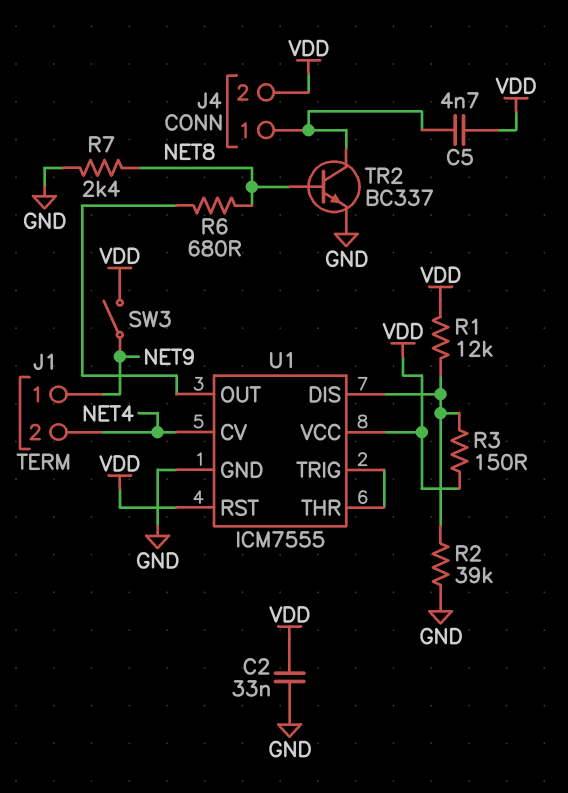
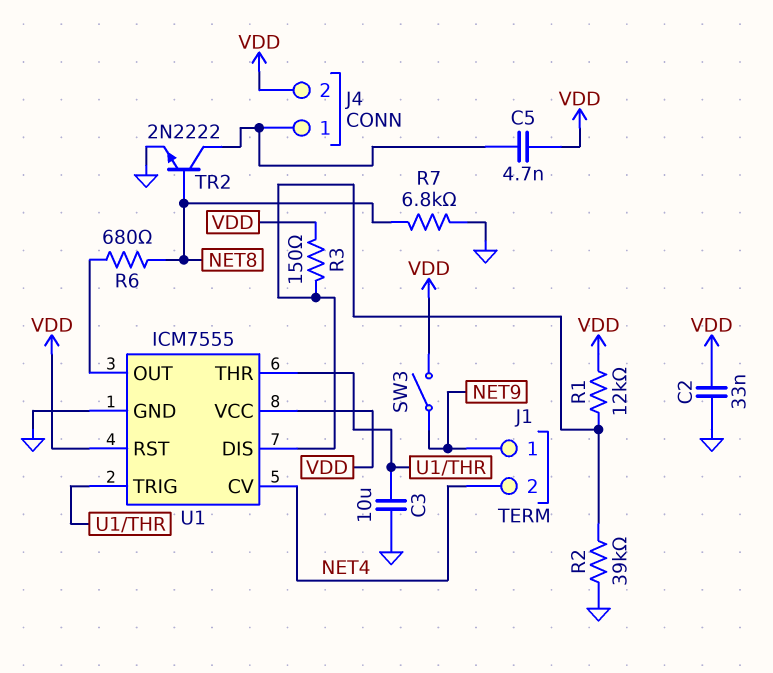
C3: none -> 10uF (GND, U1/THR)
R7: 2.4k (GND, NET8) -> 6.8k (GND, NET8)
TR2: NPN BC337 (B NET8, C J4/1, E GND) -> NPN 2N2222 (B NET8, C J4/1, E GND)

